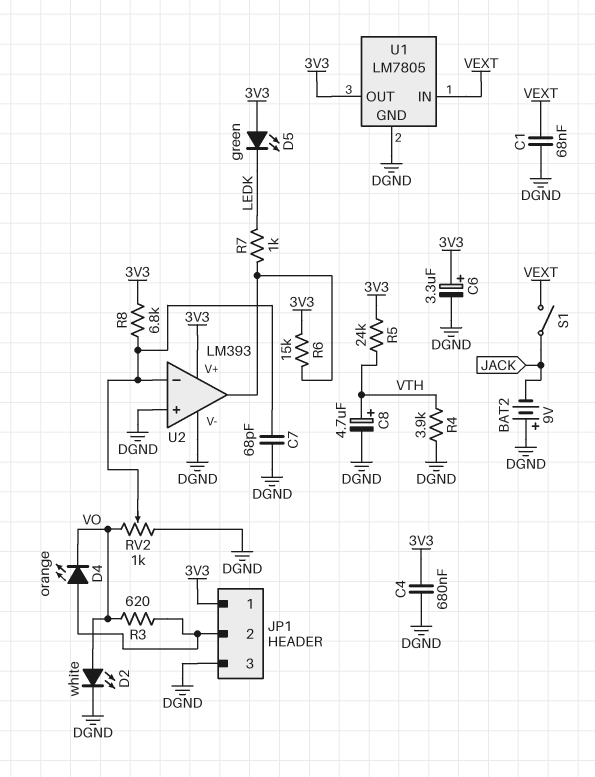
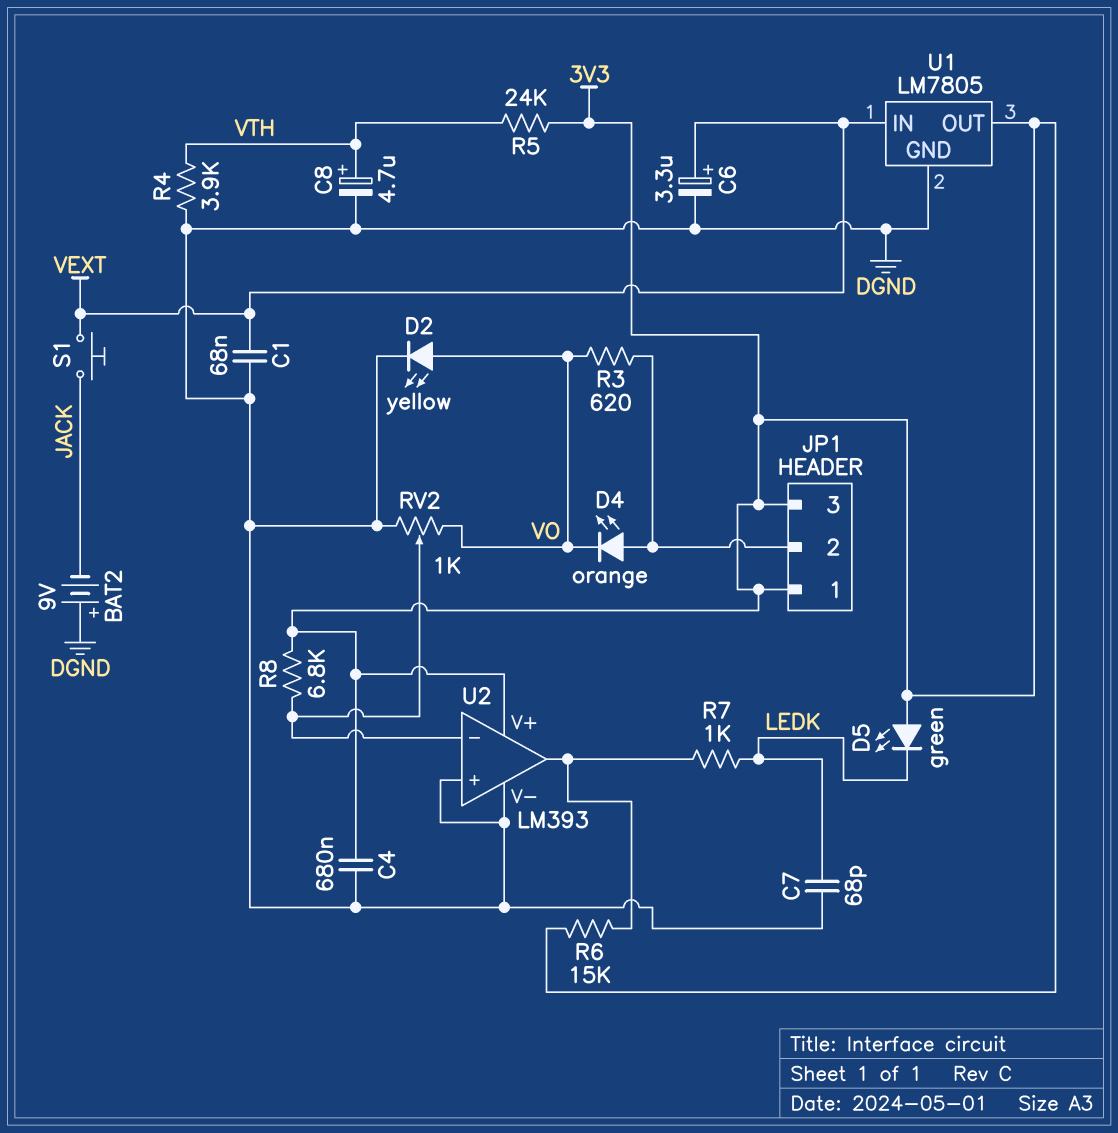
C6: 3.3uF (plus 3V3, minus DGND) -> 3.3uF (plus VEXT, minus DGND)
C7: 68pF (DGND, U2/in-) -> 68pF (DGND, LEDK)
D2: LED white (A VO, K DGND) -> LED yellow (A VO, K DGND)
JP1 pin 3: DGND -> 3V3
S1: switch (JACK, VEXT) -> button (JACK, VEXT)

